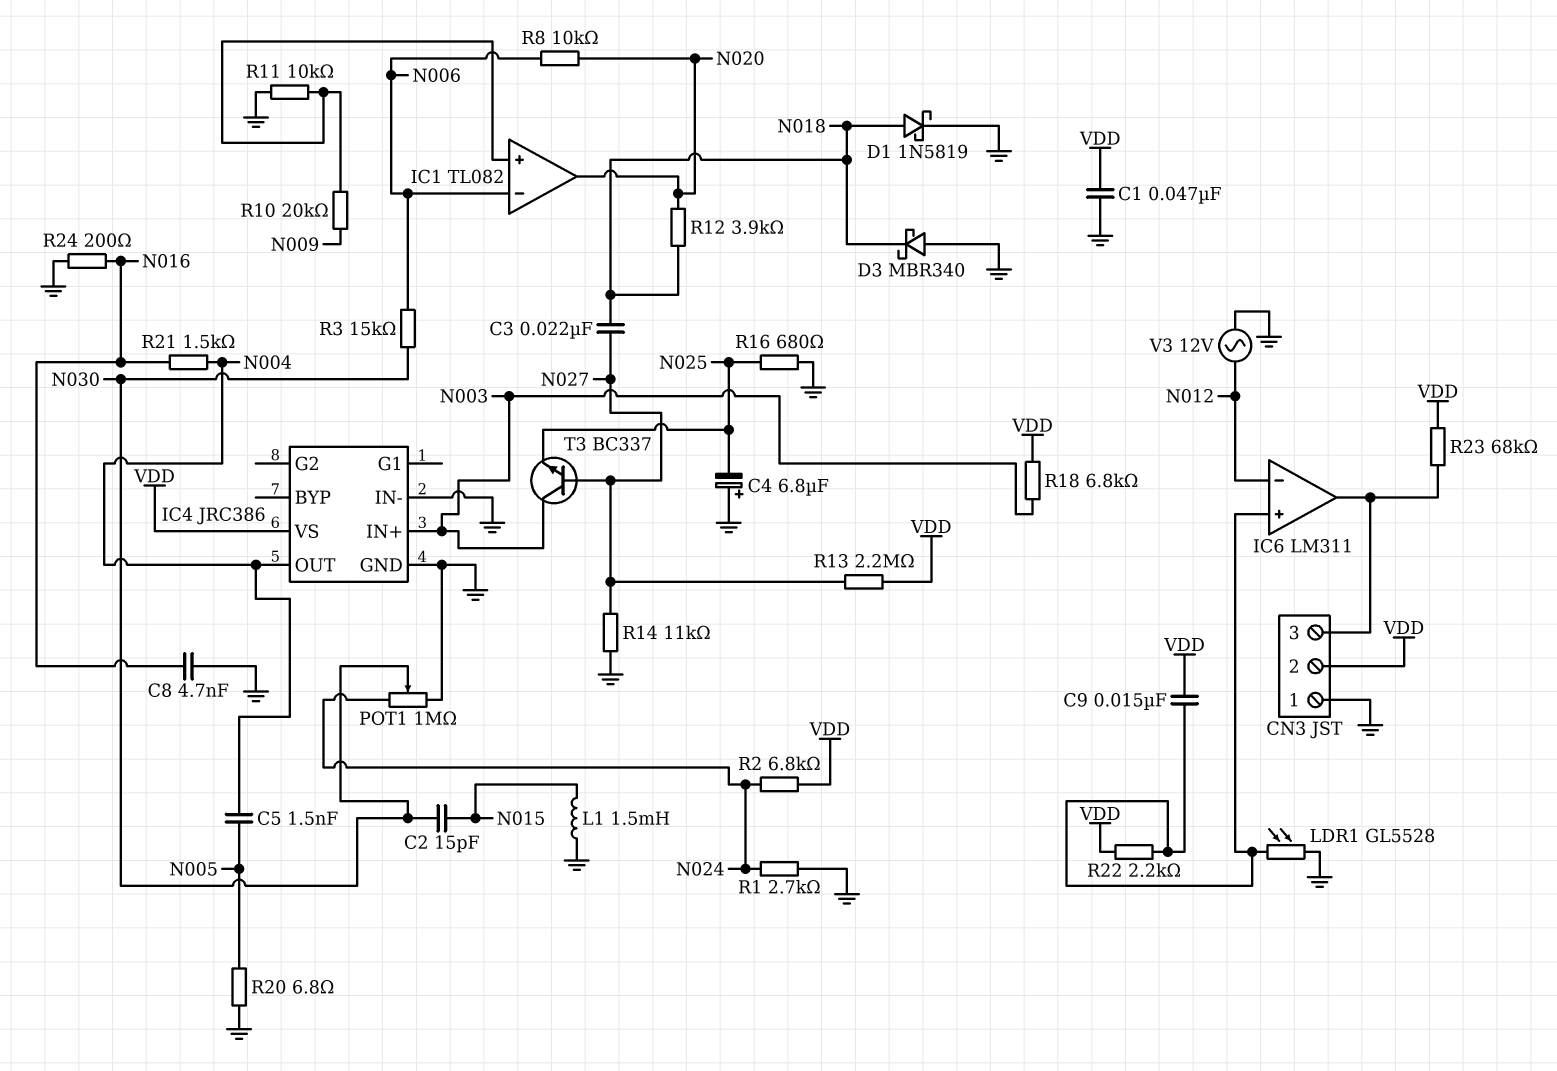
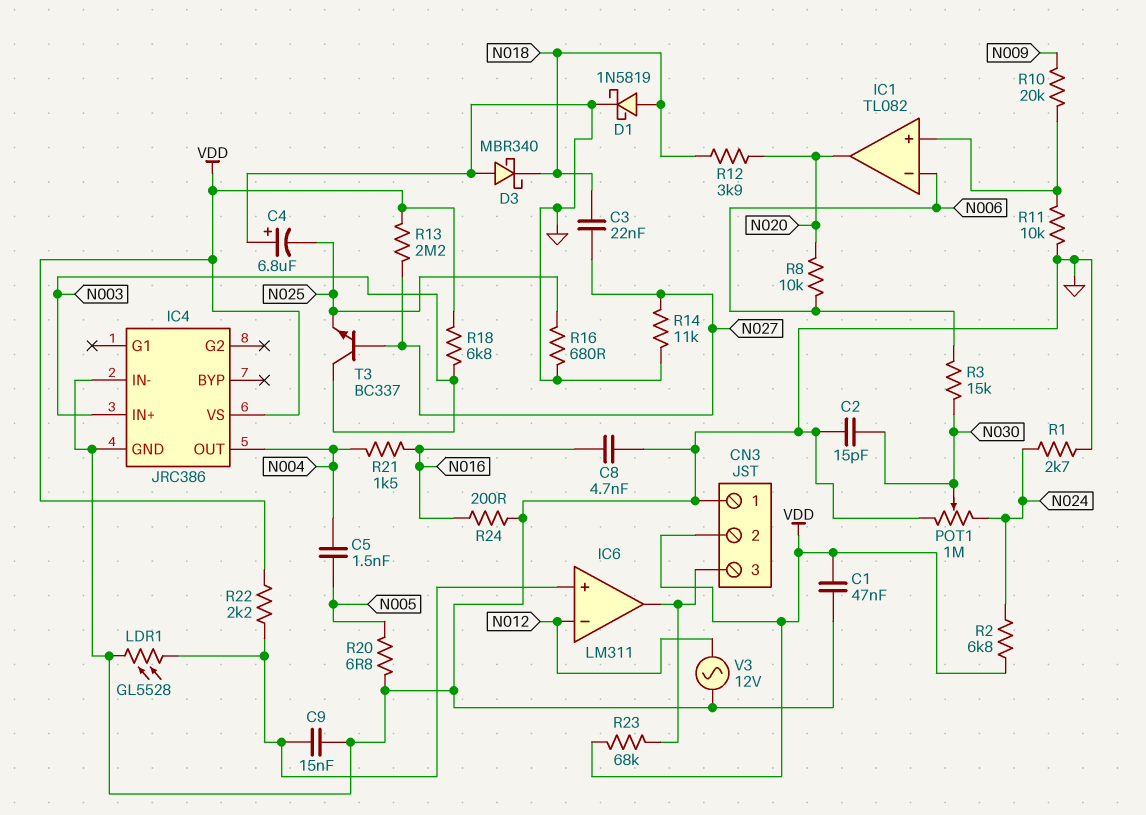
C2: 15pF (N015, N030) -> 15pF (GND, N030)
C9: 15nF (IC6/in+, VDD) -> 15nF (GND, IC6/in+)
L1: 1.5mH (GND, N015) -> none

